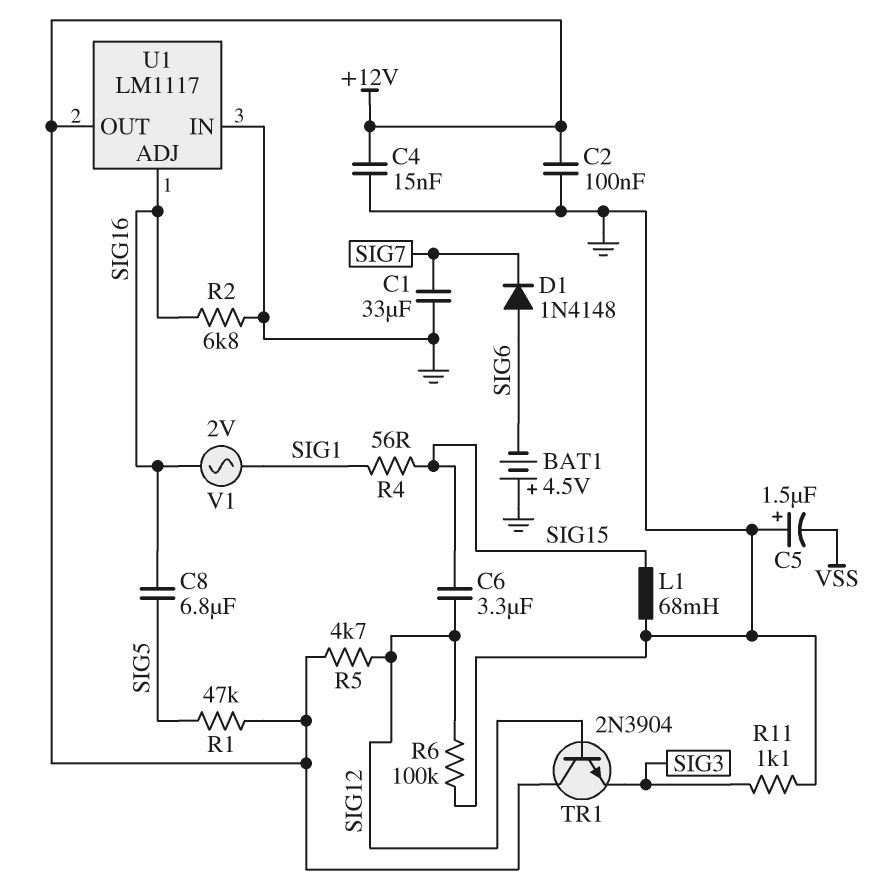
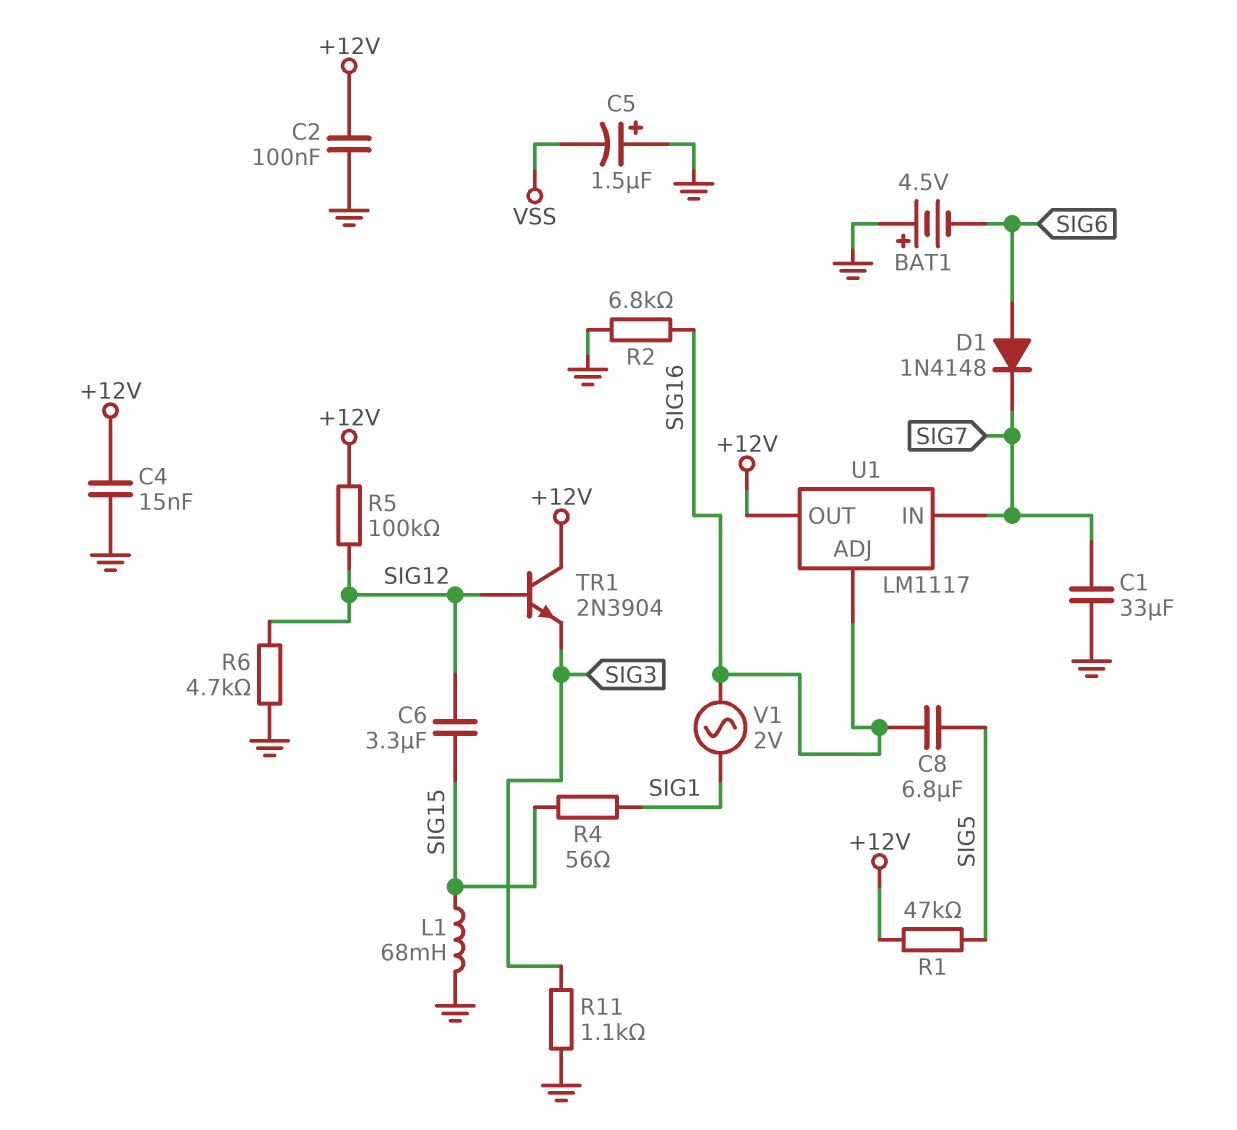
R5: 4.7k (+12V, SIG12) -> 100k (+12V, SIG12)
R6: 100k (GND, SIG12) -> 4.7k (GND, SIG12)
U1 pin IN: GND -> SIG7

